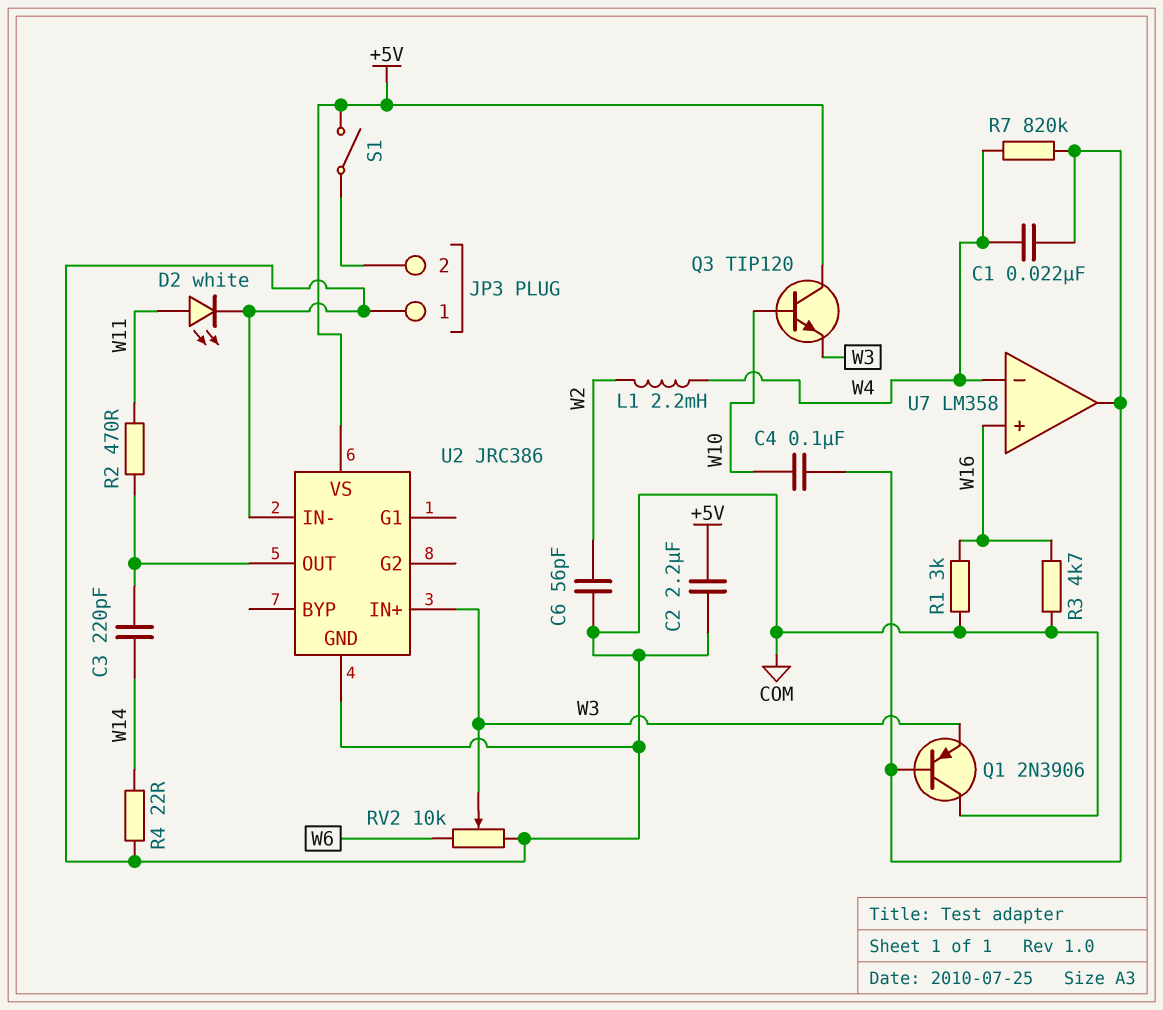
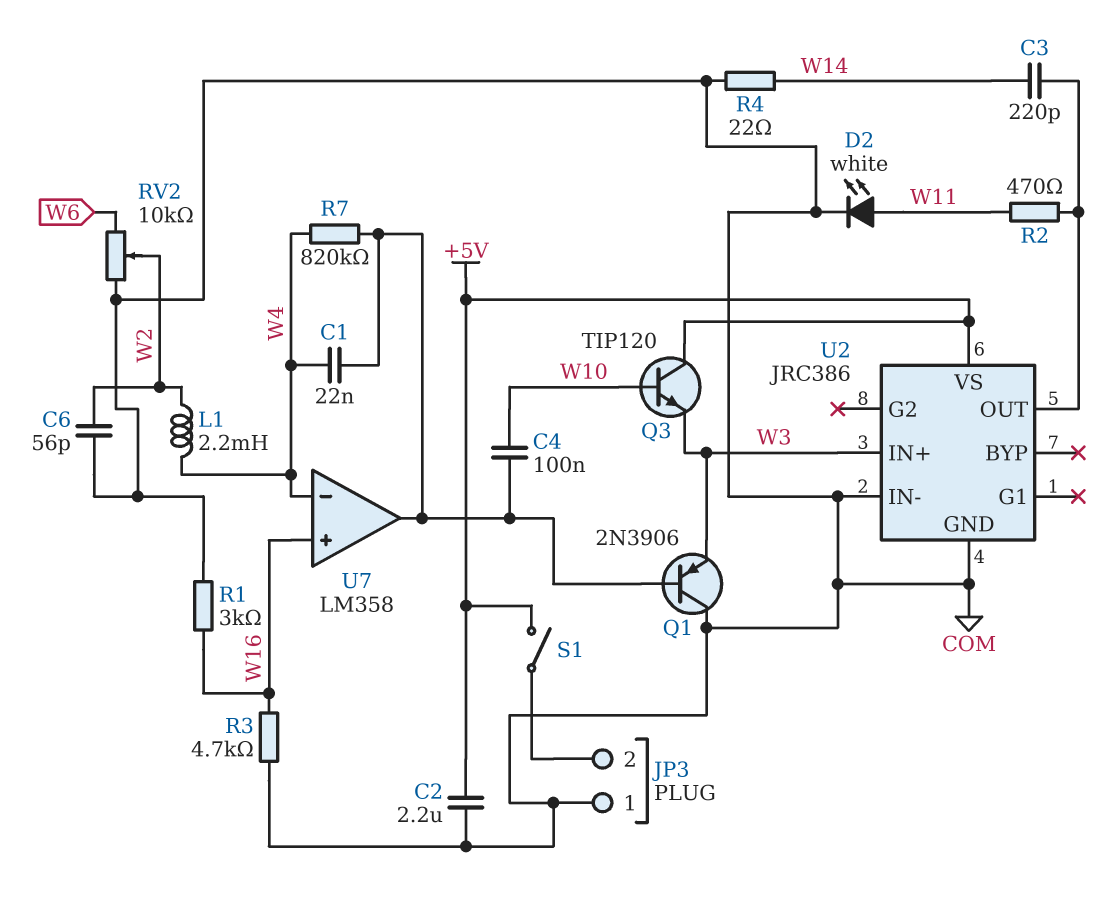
RV2: 10k (COM, W6, wiper W3) -> 10k (COM, W6, wiper W2)

